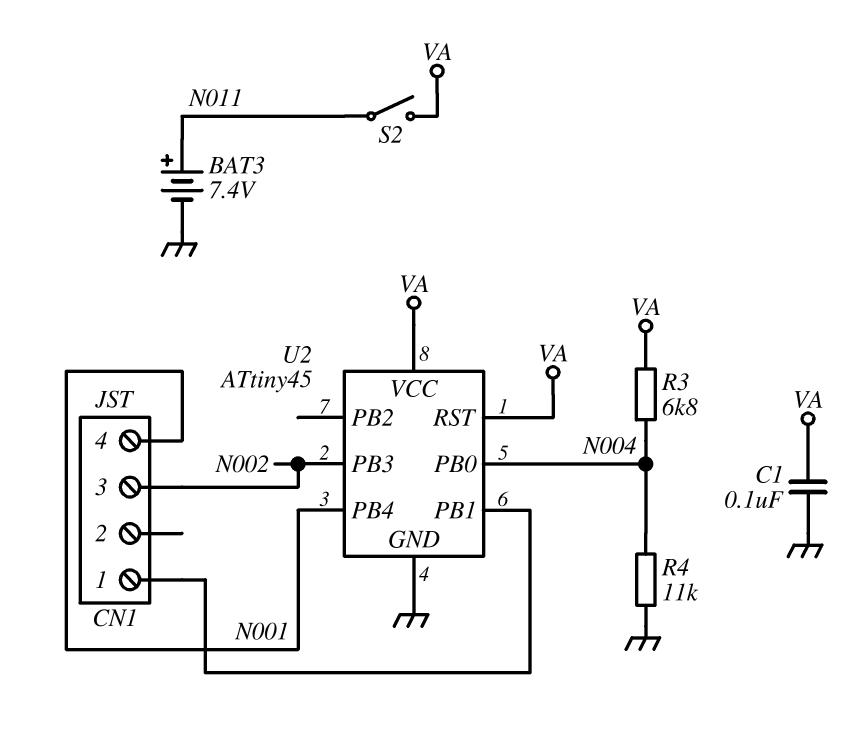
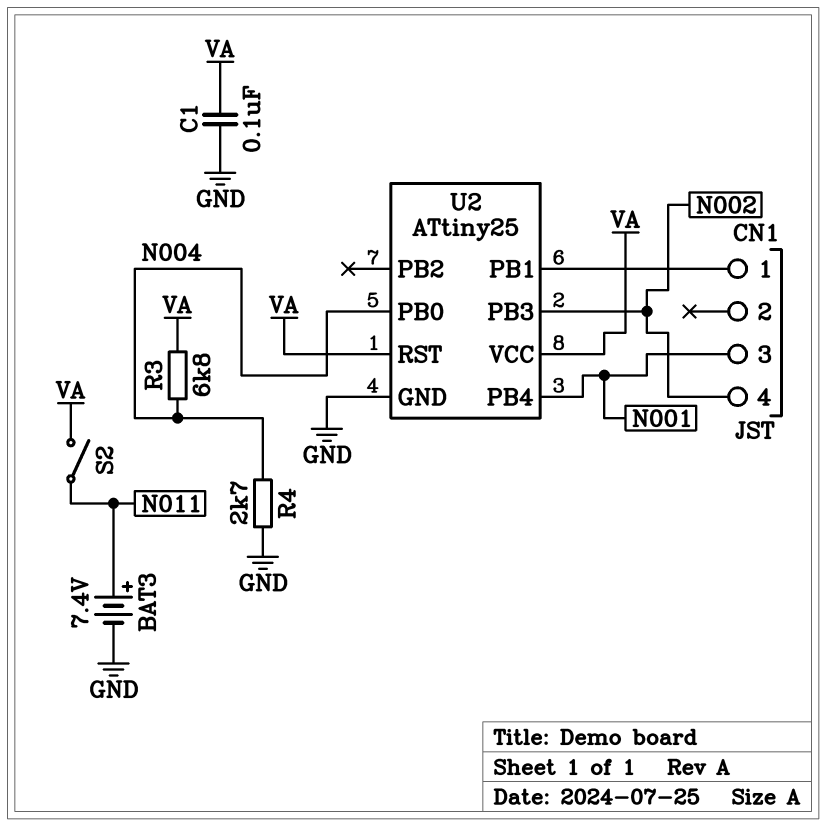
CN1 pin 3: N002 -> N001
CN1 pin 4: N001 -> N002
R4: 11k (GND, N004) -> 2.7k (GND, N004)
U2: ATtiny45 -> ATtiny25

